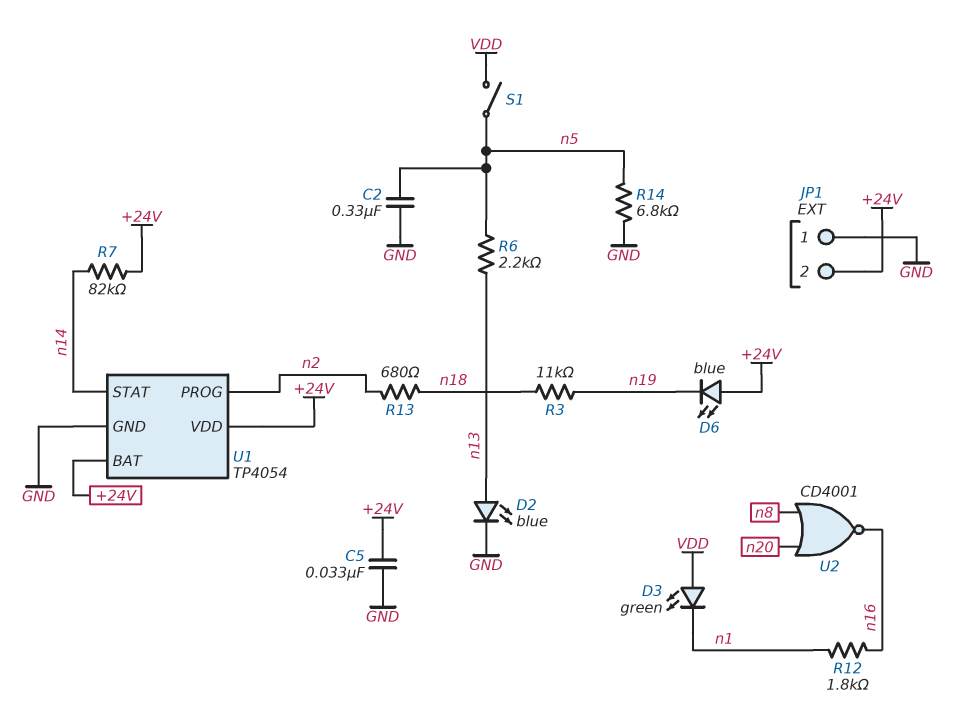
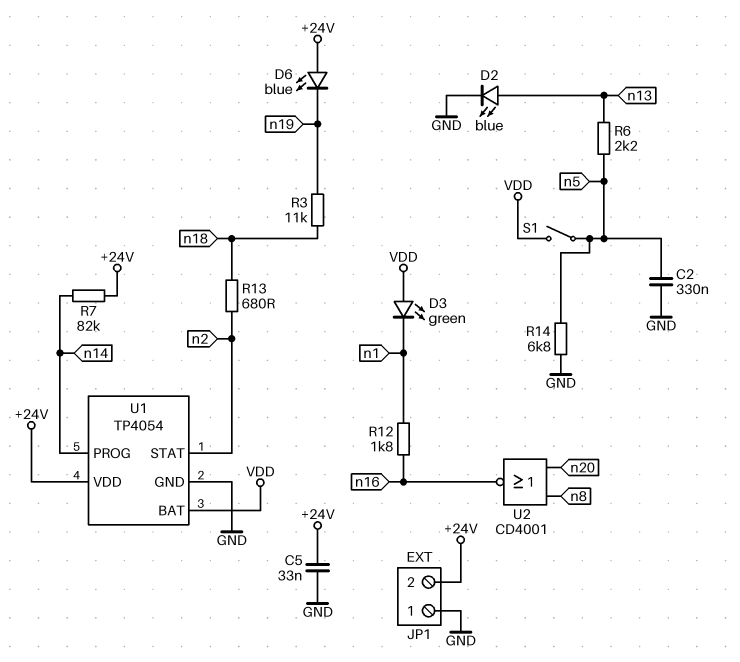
U1 pin BAT: +24V -> VDD
U1 pin PROG: n2 -> n14
U1 pin STAT: n14 -> n2

